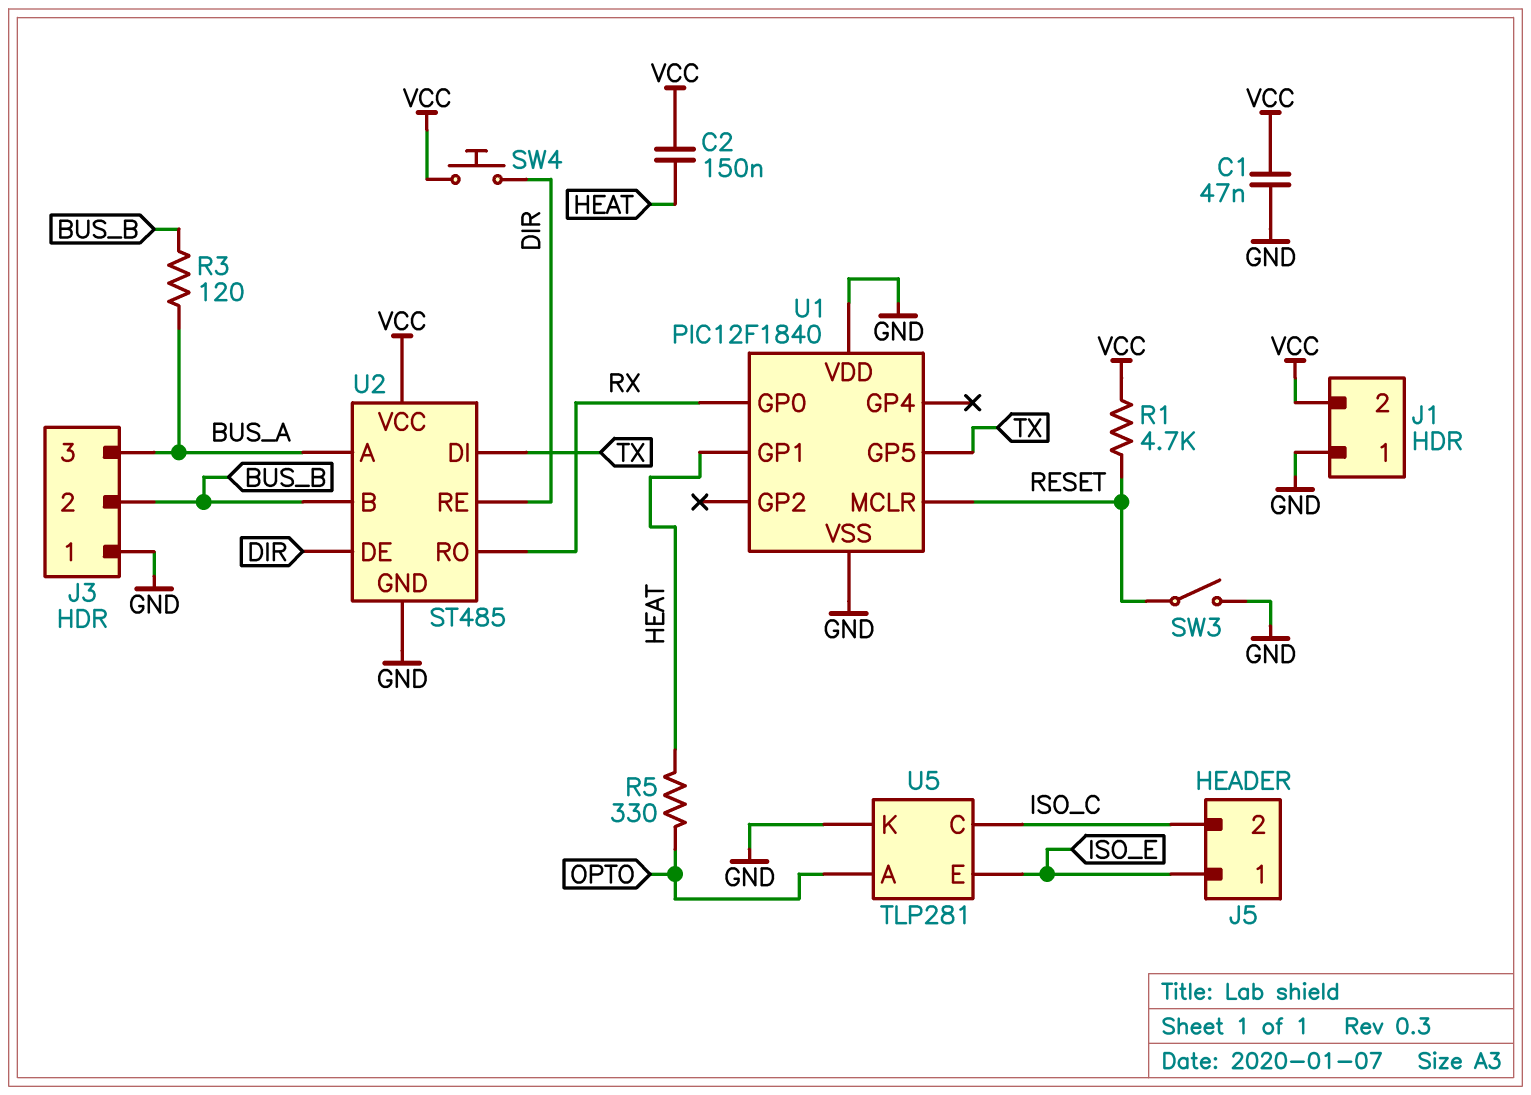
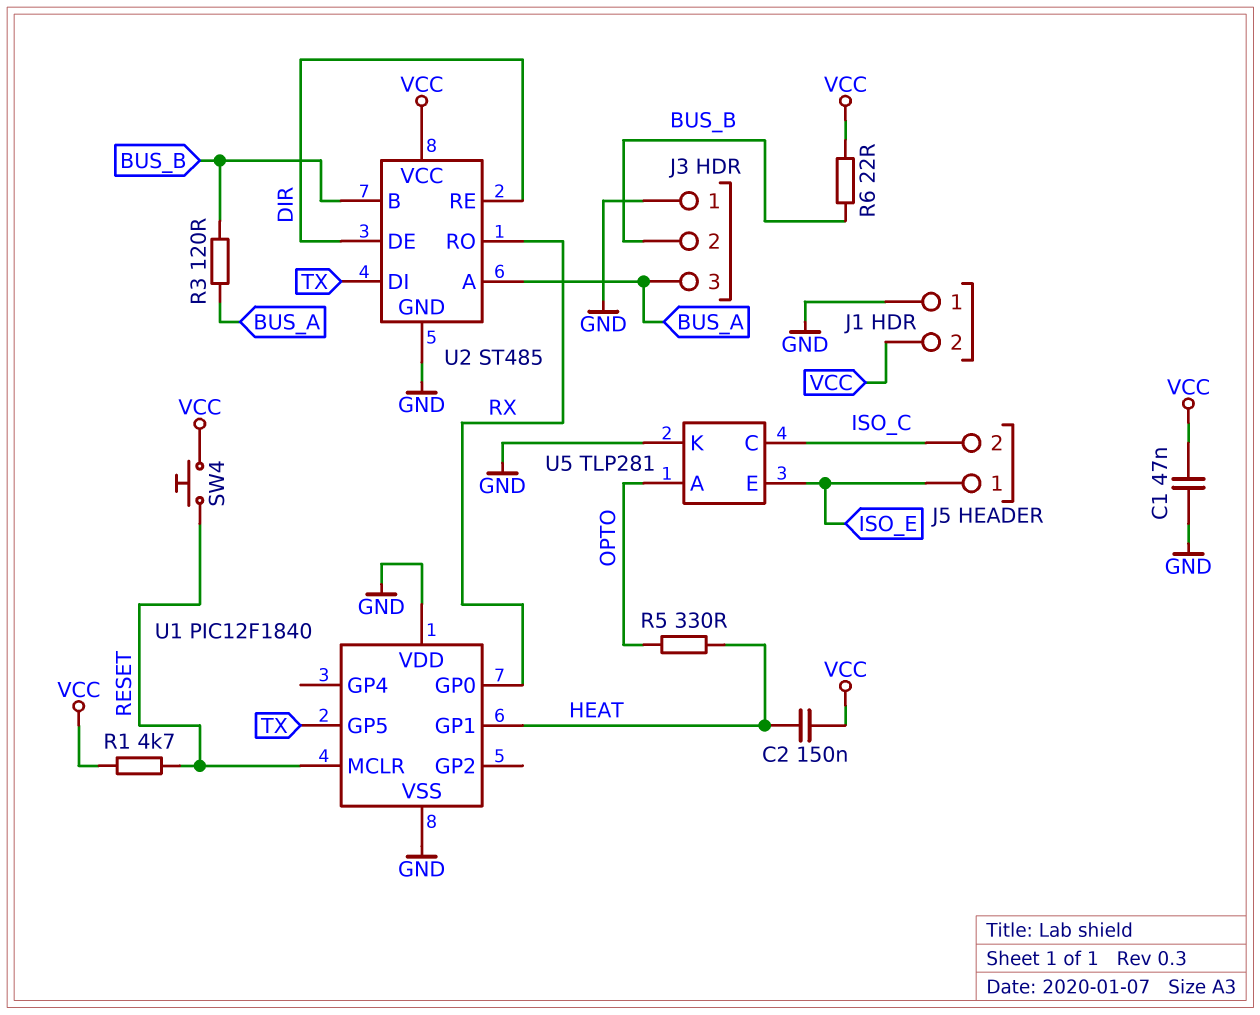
R6: none -> 22 (BUS_B, VCC)
SW3: switch (GND, RESET) -> none
SW4: button (DIR, VCC) -> button (RESET, VCC)

